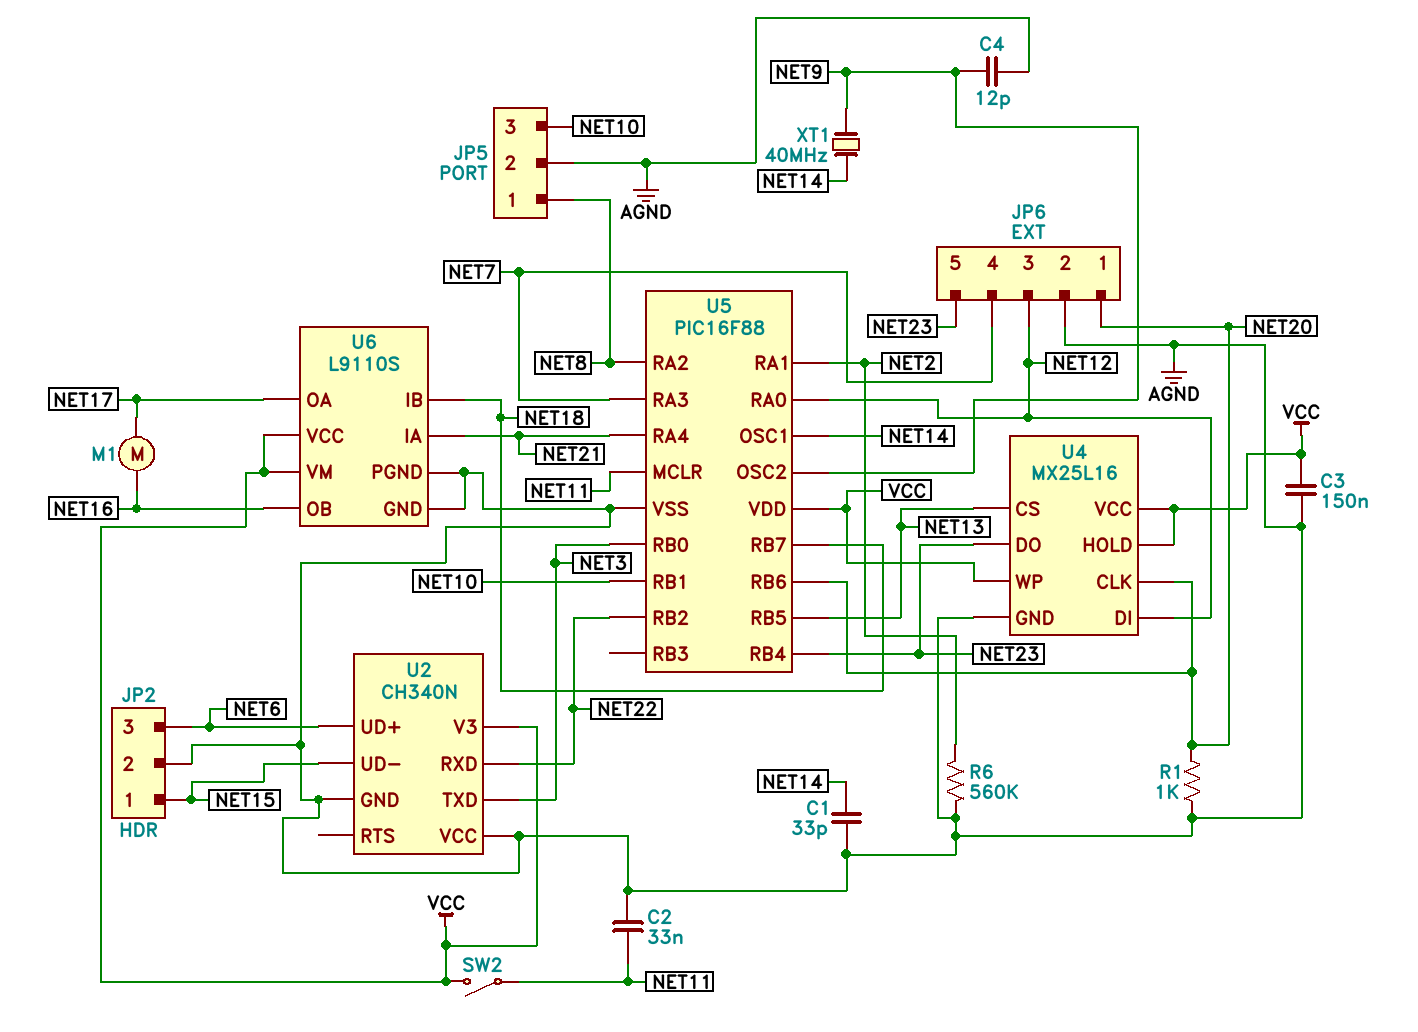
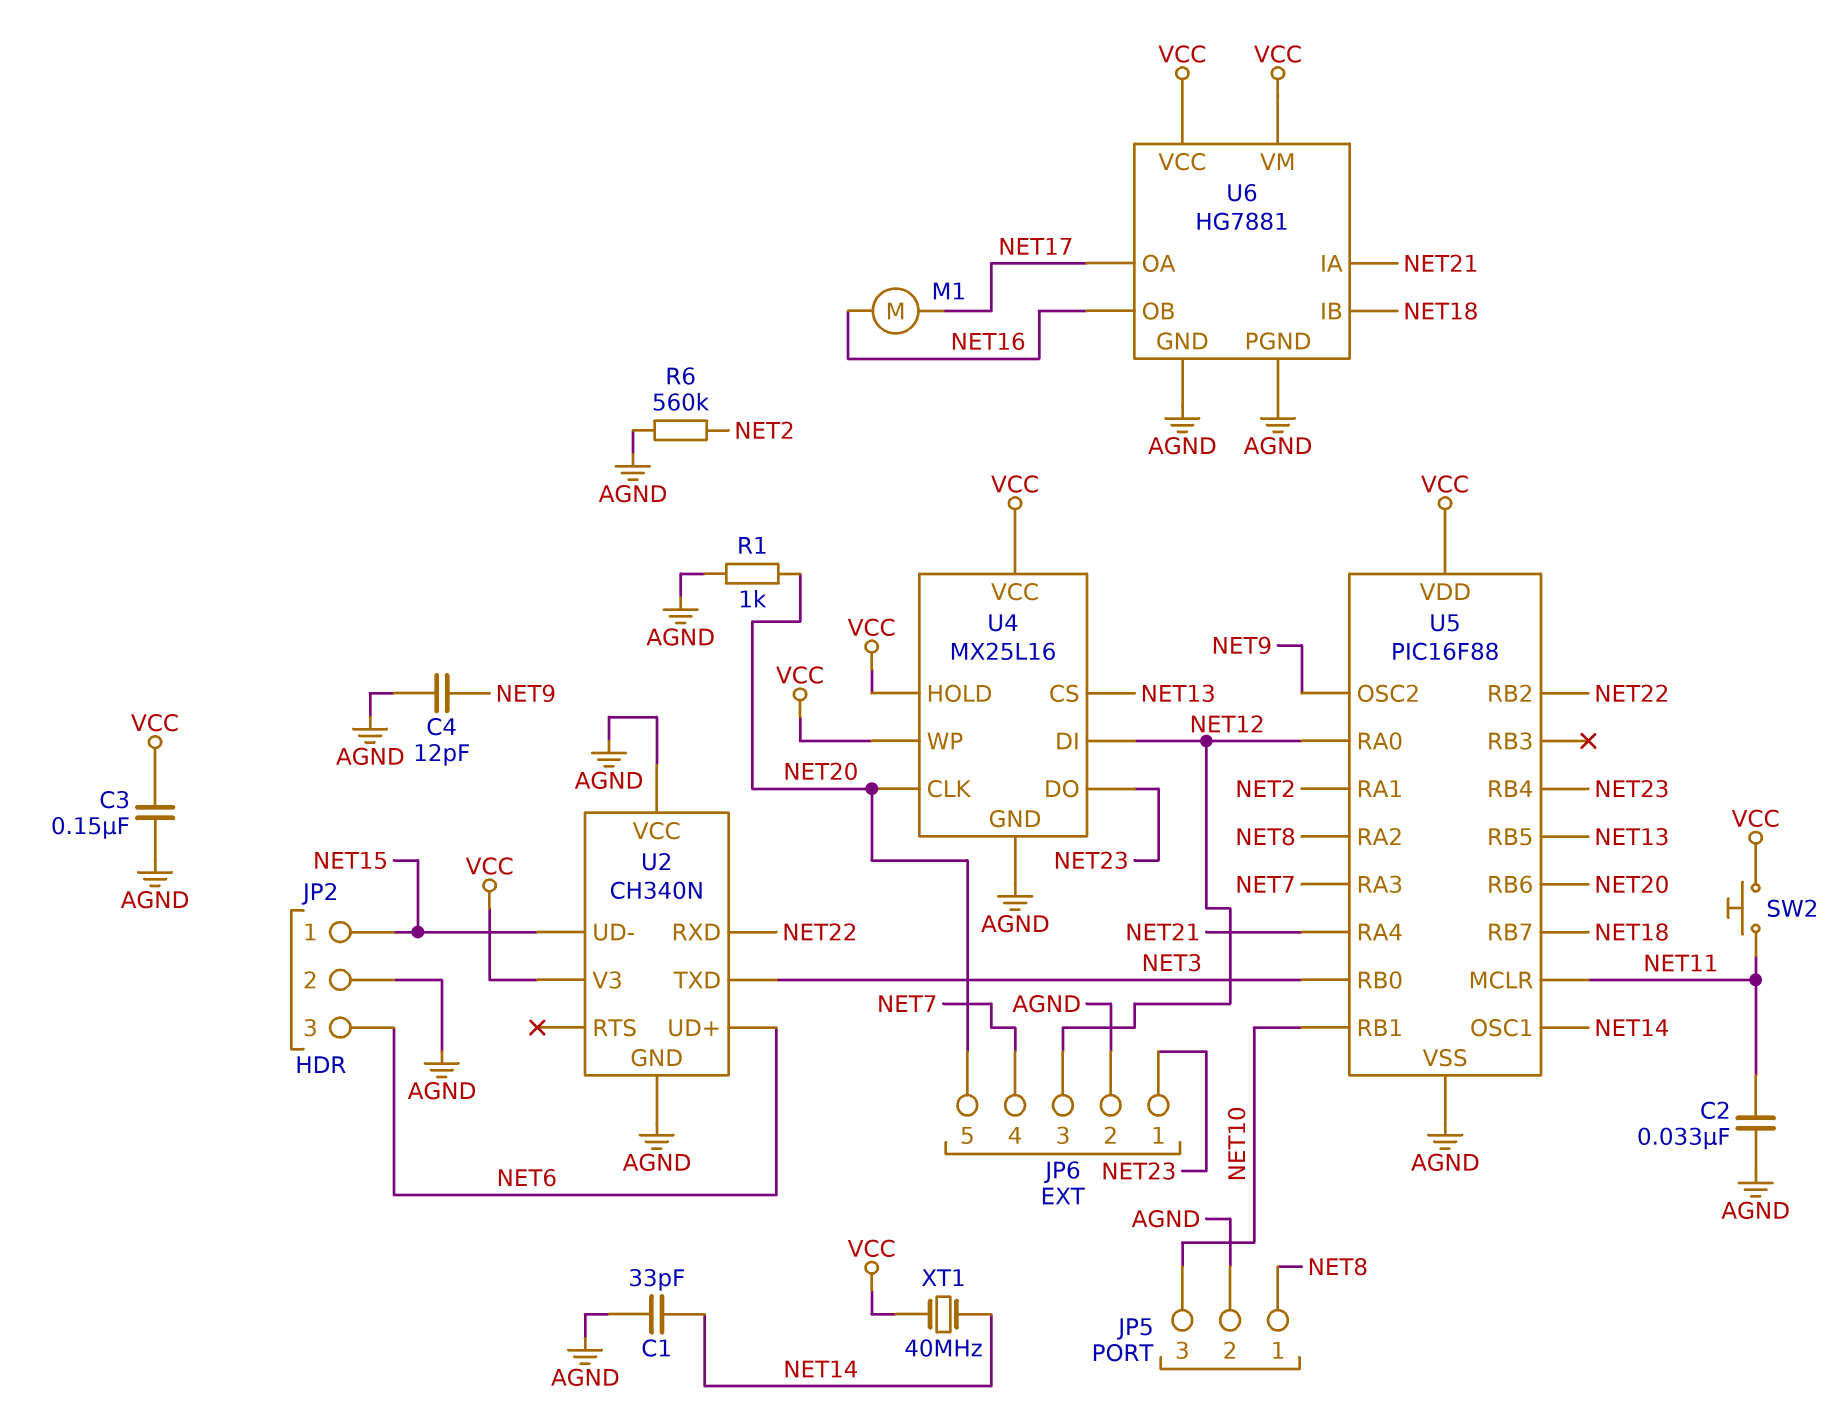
JP6 pin 1: NET20 -> NET23
JP6 pin 5: NET23 -> NET20
SW2: switch (NET11, VCC) -> button (NET11, VCC)
U6: L9110S -> HG7881
XT1: 40MHz (NET9, NET14) -> 40MHz (NET14, VCC)

